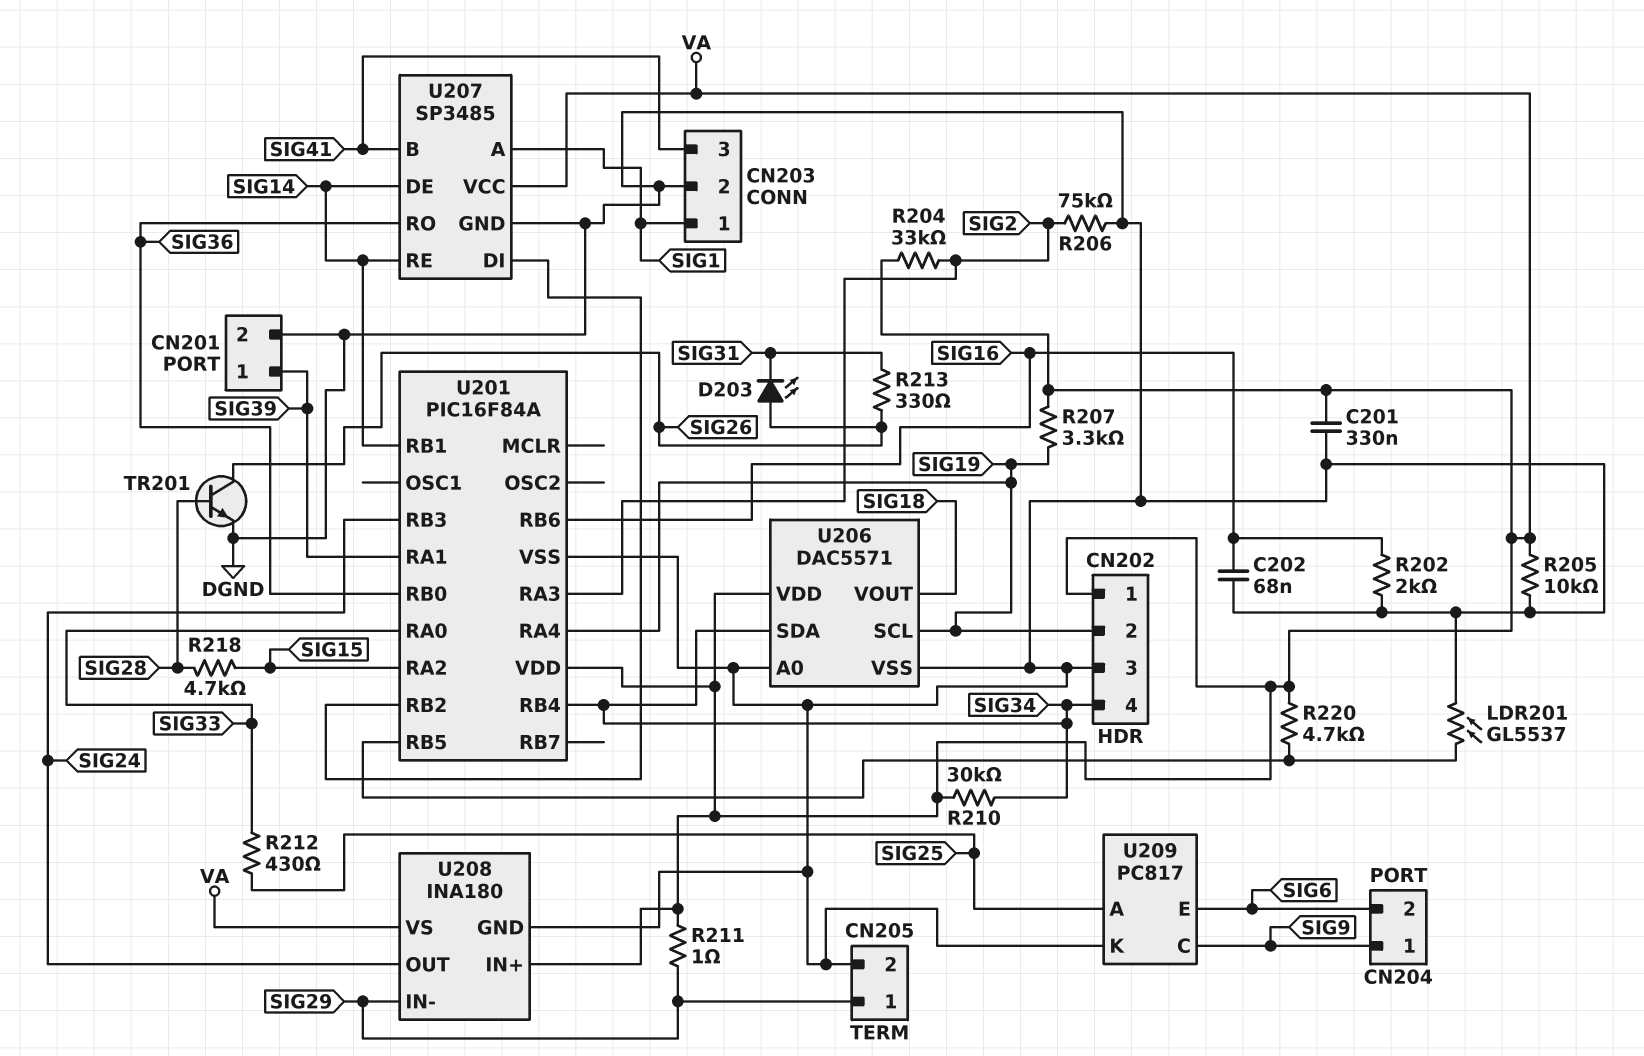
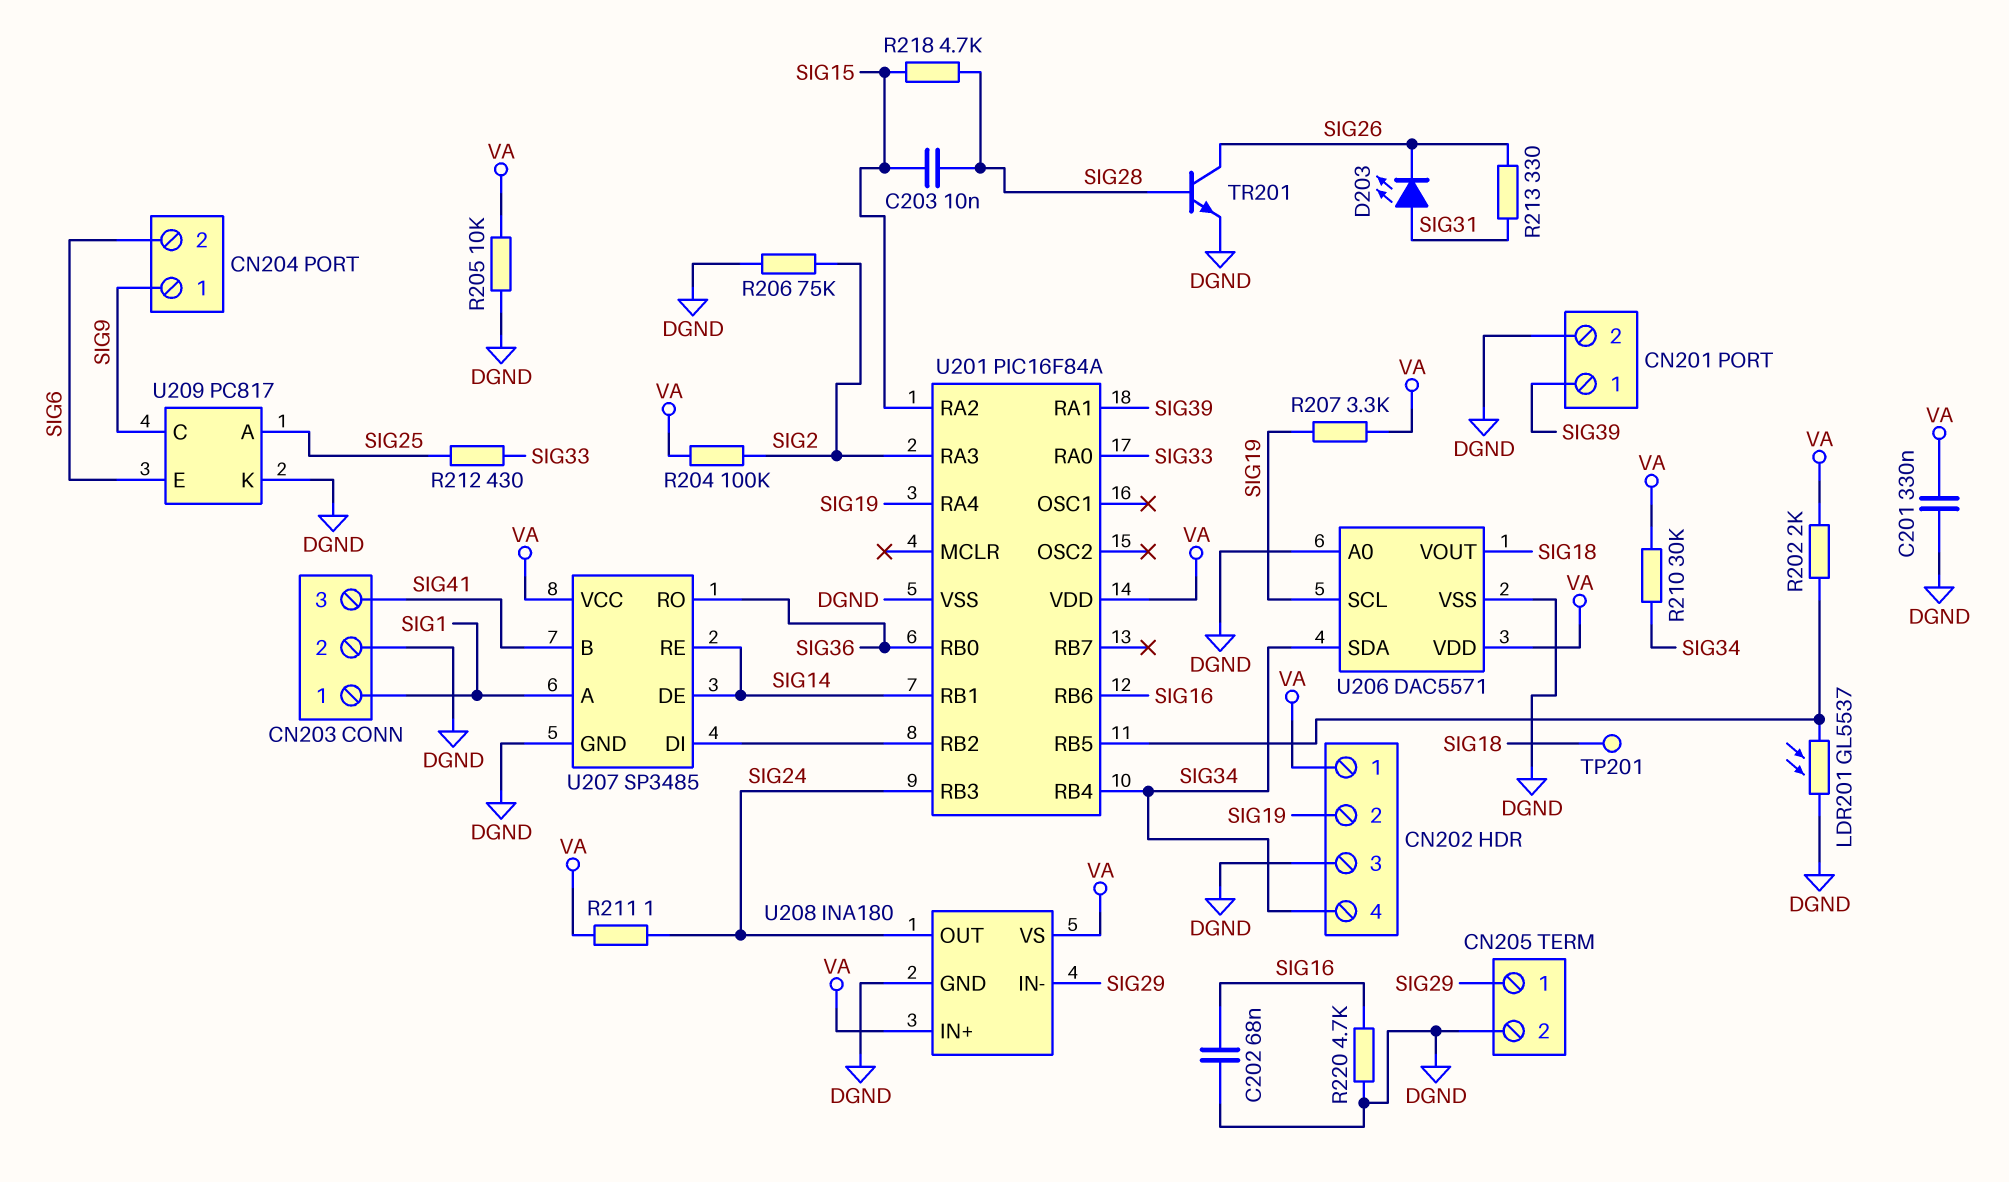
C203: none -> 10nF (SIG15, SIG28)
D203: LED (A SIG26, K SIG31) -> LED (A SIG31, K SIG26)
R202: 2k (DGND, SIG16) -> 2k (U201/RB5, VA)
R204: 33k (SIG2, VA) -> 100k (SIG2, VA)
R211: 1 (SIG29, VA) -> 1 (SIG24, VA)
R220: 4.7k (U201/RB5, VA) -> 4.7k (DGND, SIG16)
TP201: none -> test point (SIG18)

